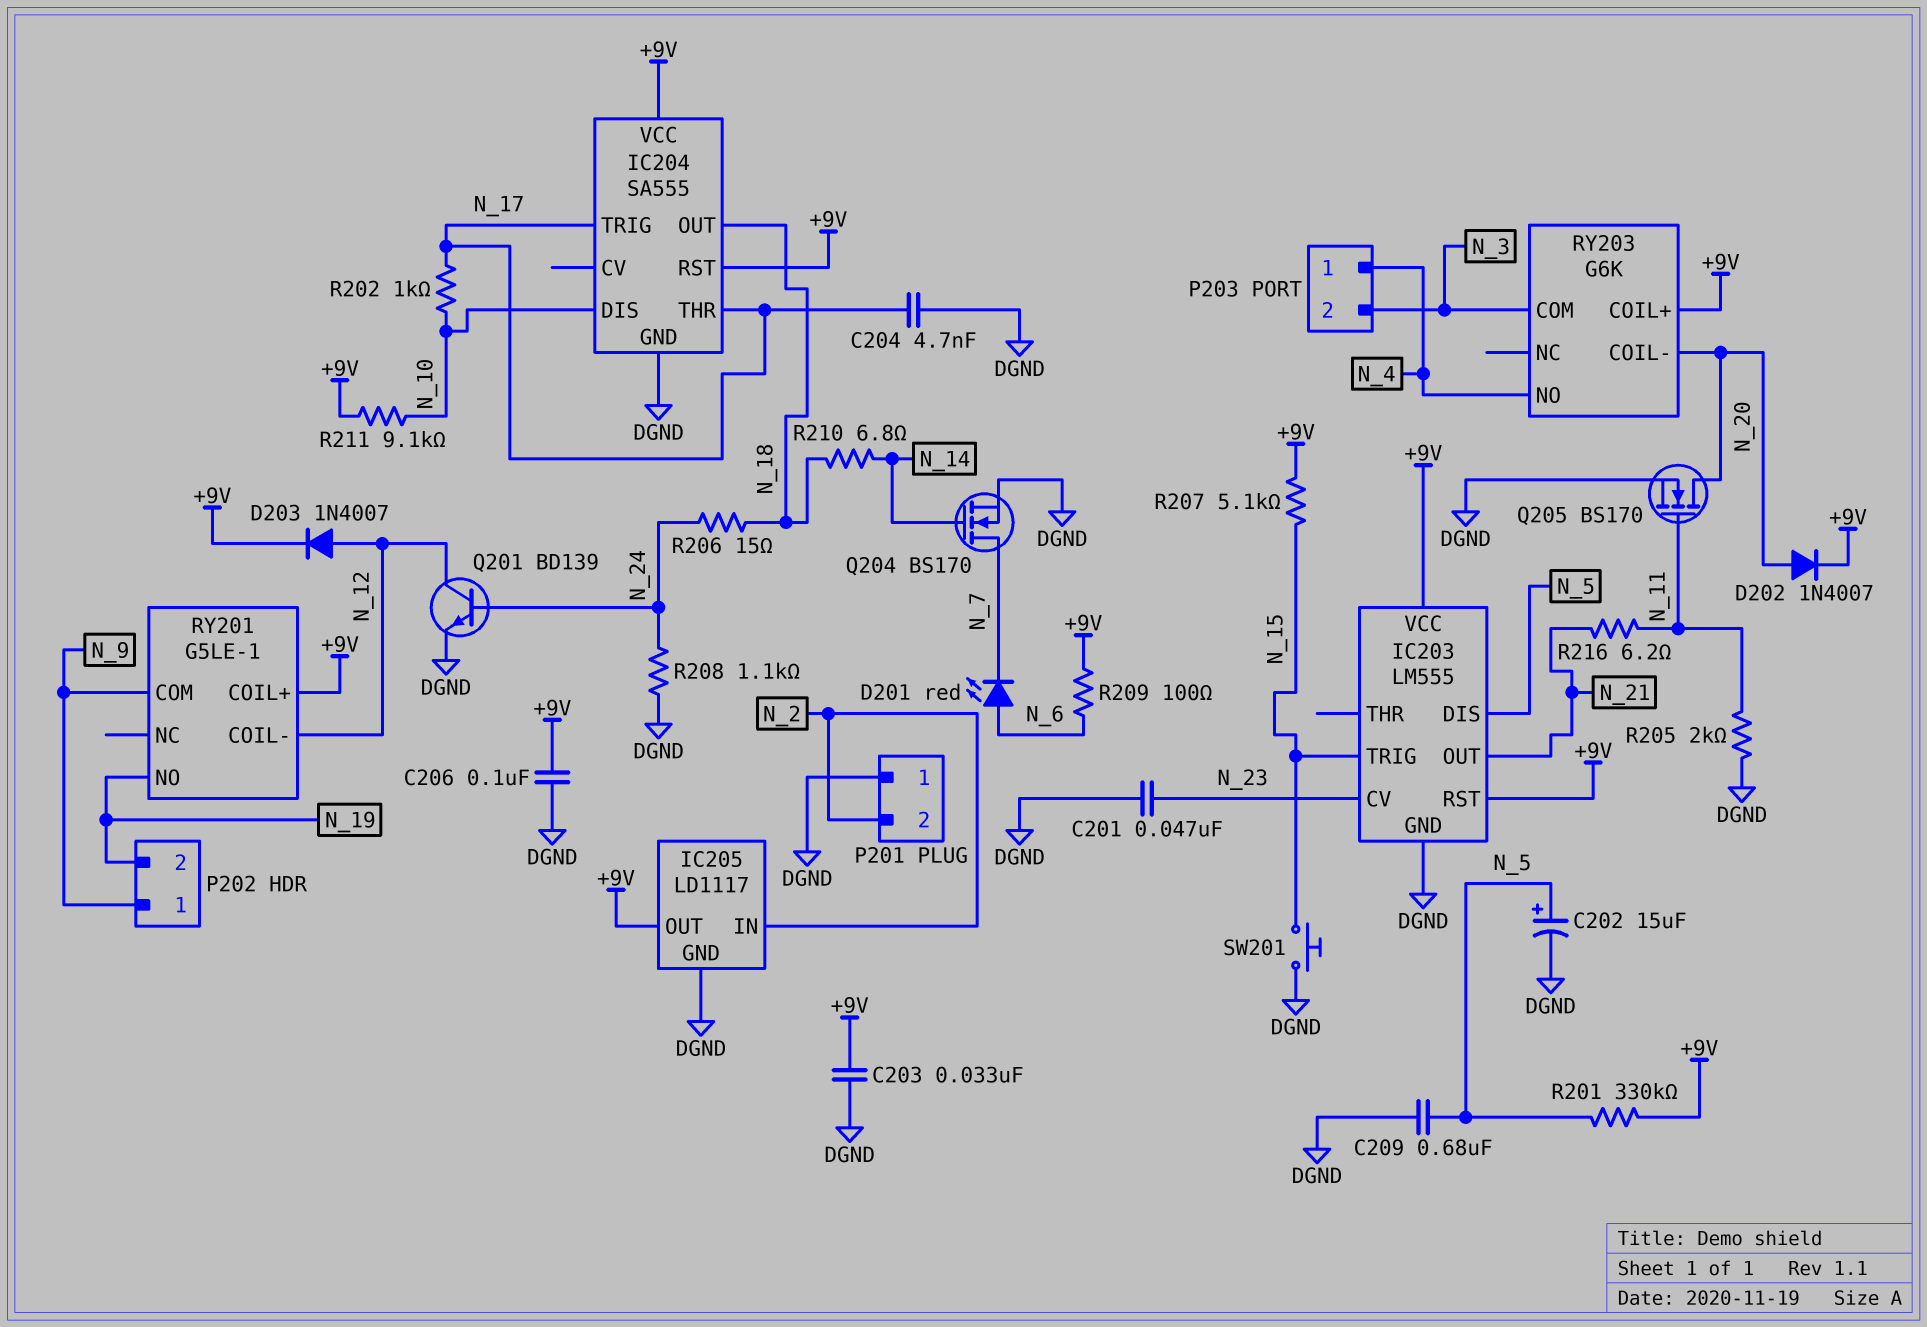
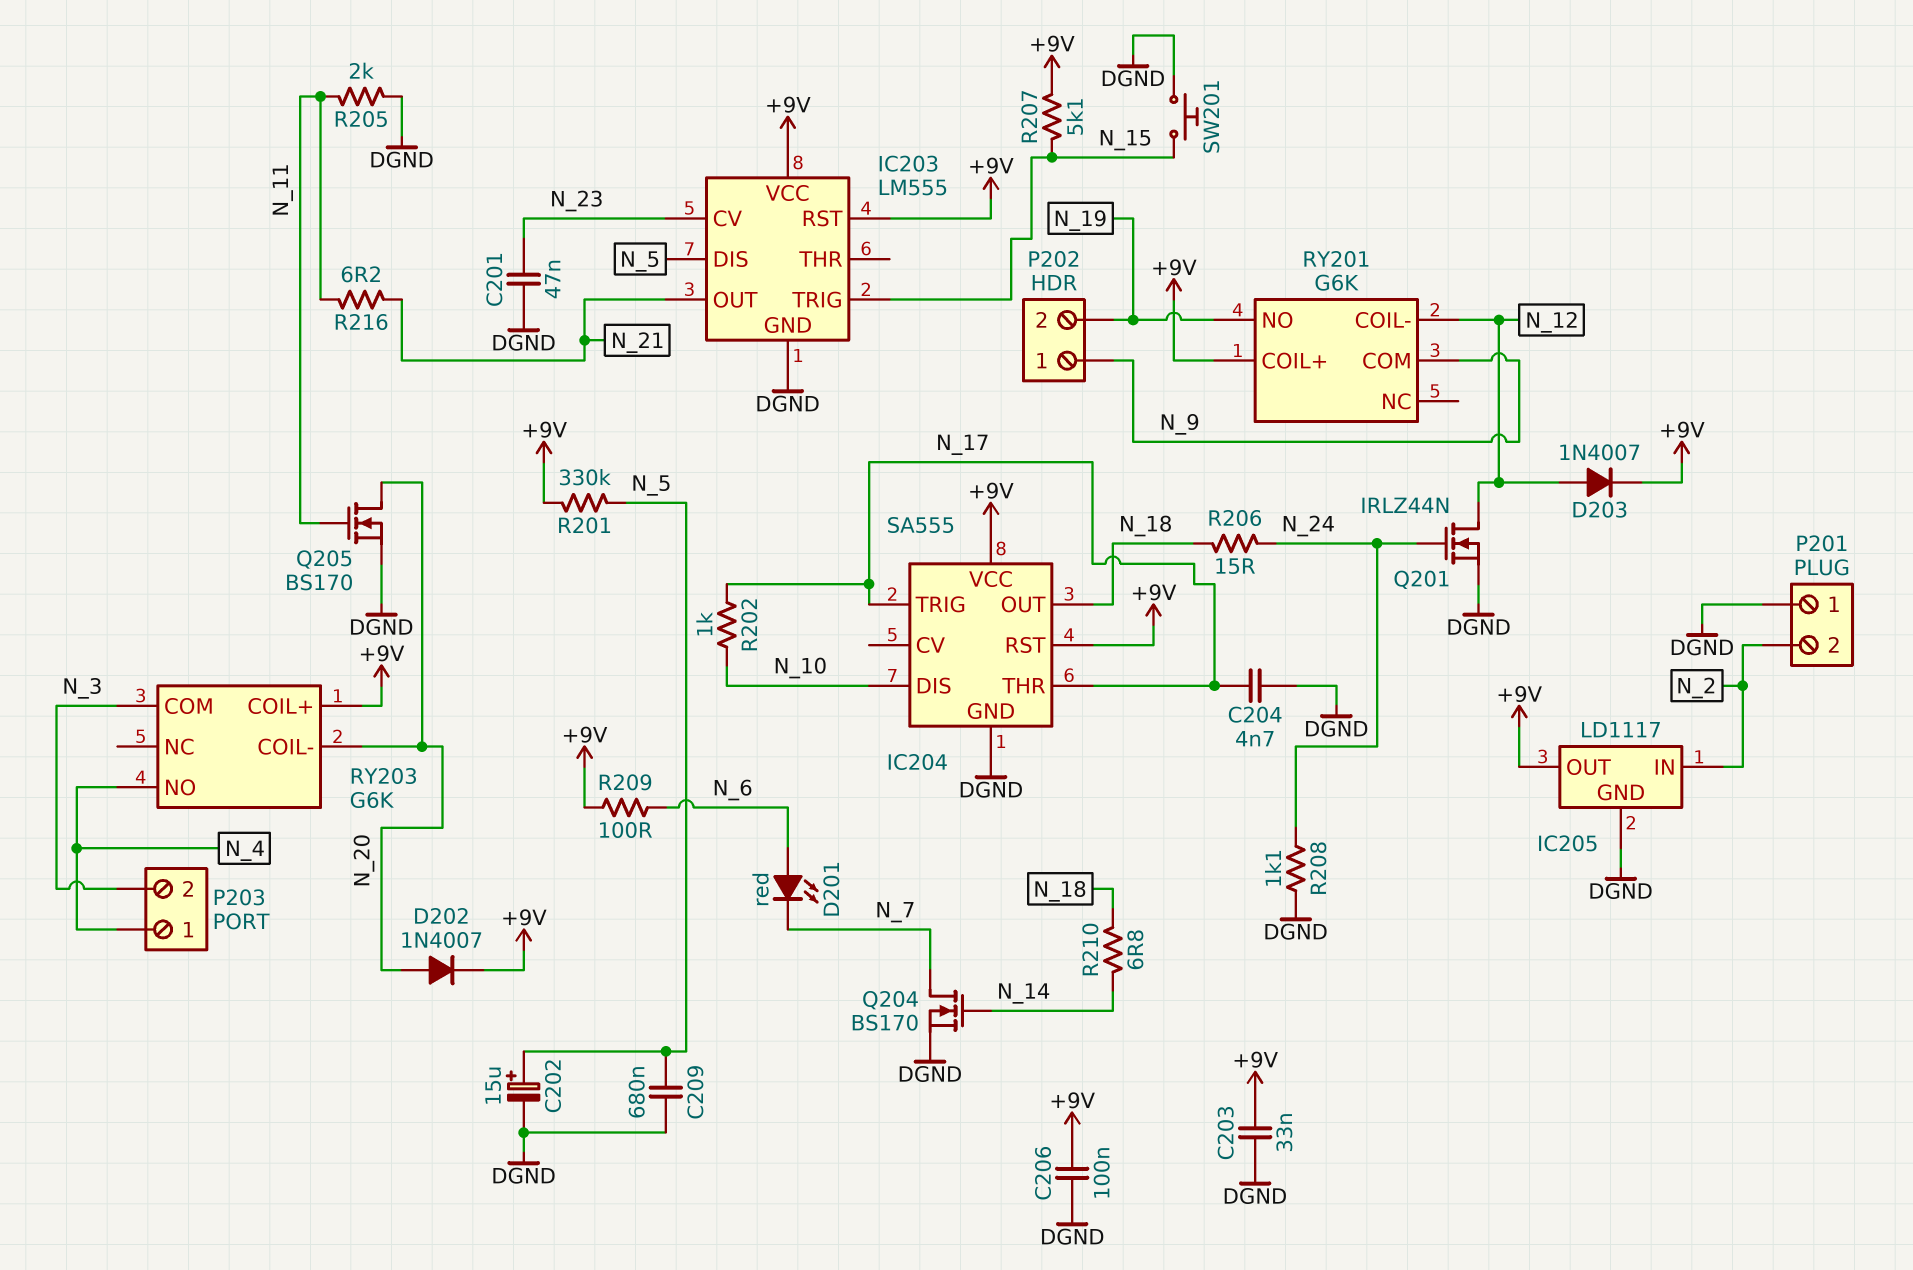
Q201: NPN BD139 (B N_24, C N_12, E DGND) -> NMOS IRLZ44N (G N_24, D N_12, S DGND)
R211: 9.1k (+9V, N_10) -> none
RY201: G5LE-1 -> G6K

